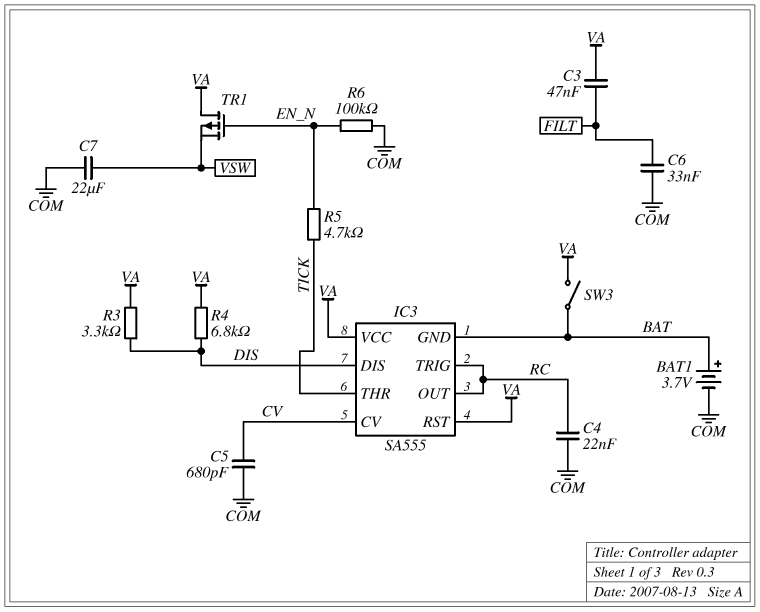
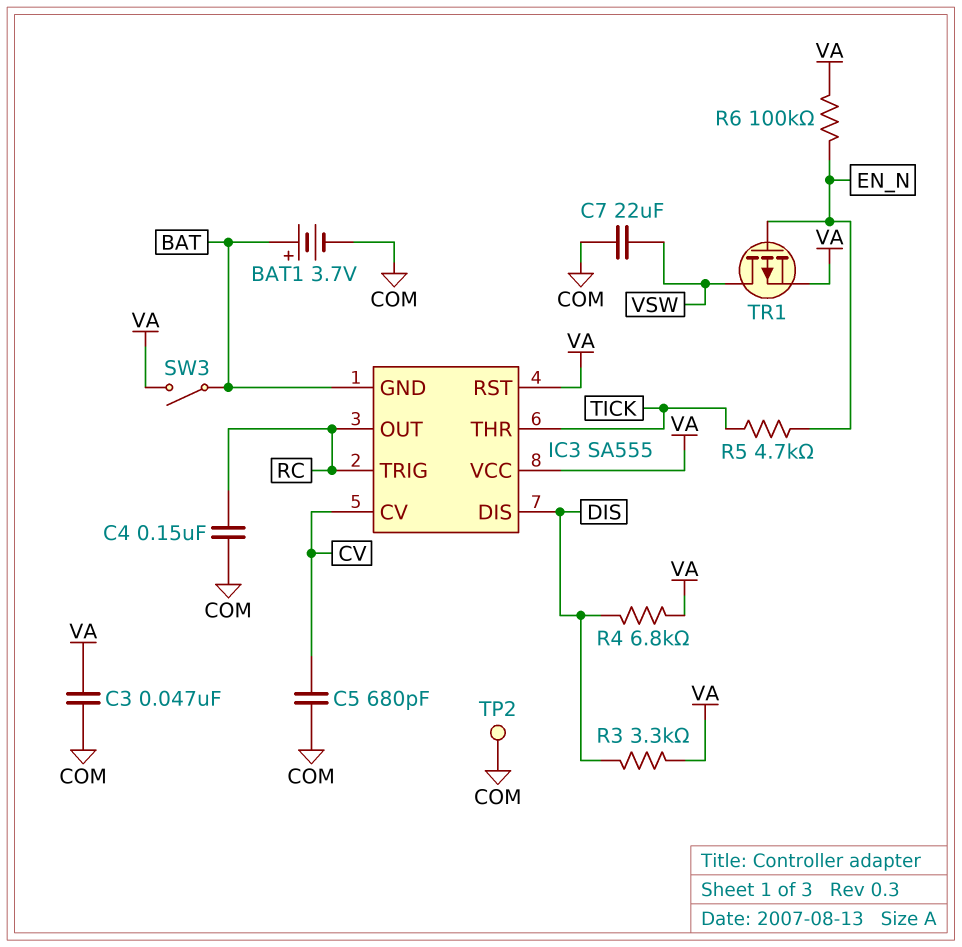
C3: 47nF (FILT, VA) -> 47nF (COM, VA)
C4: 22nF (COM, RC) -> 150nF (COM, RC)
C6: 33nF (COM, FILT) -> none
R6: 100k (COM, EN_N) -> 100k (EN_N, VA)
TP2: none -> test point (COM)
TR1: PMOS (G EN_N, D VA, S VSW) -> PMOS (G EN_N, D VSW, S VA)

